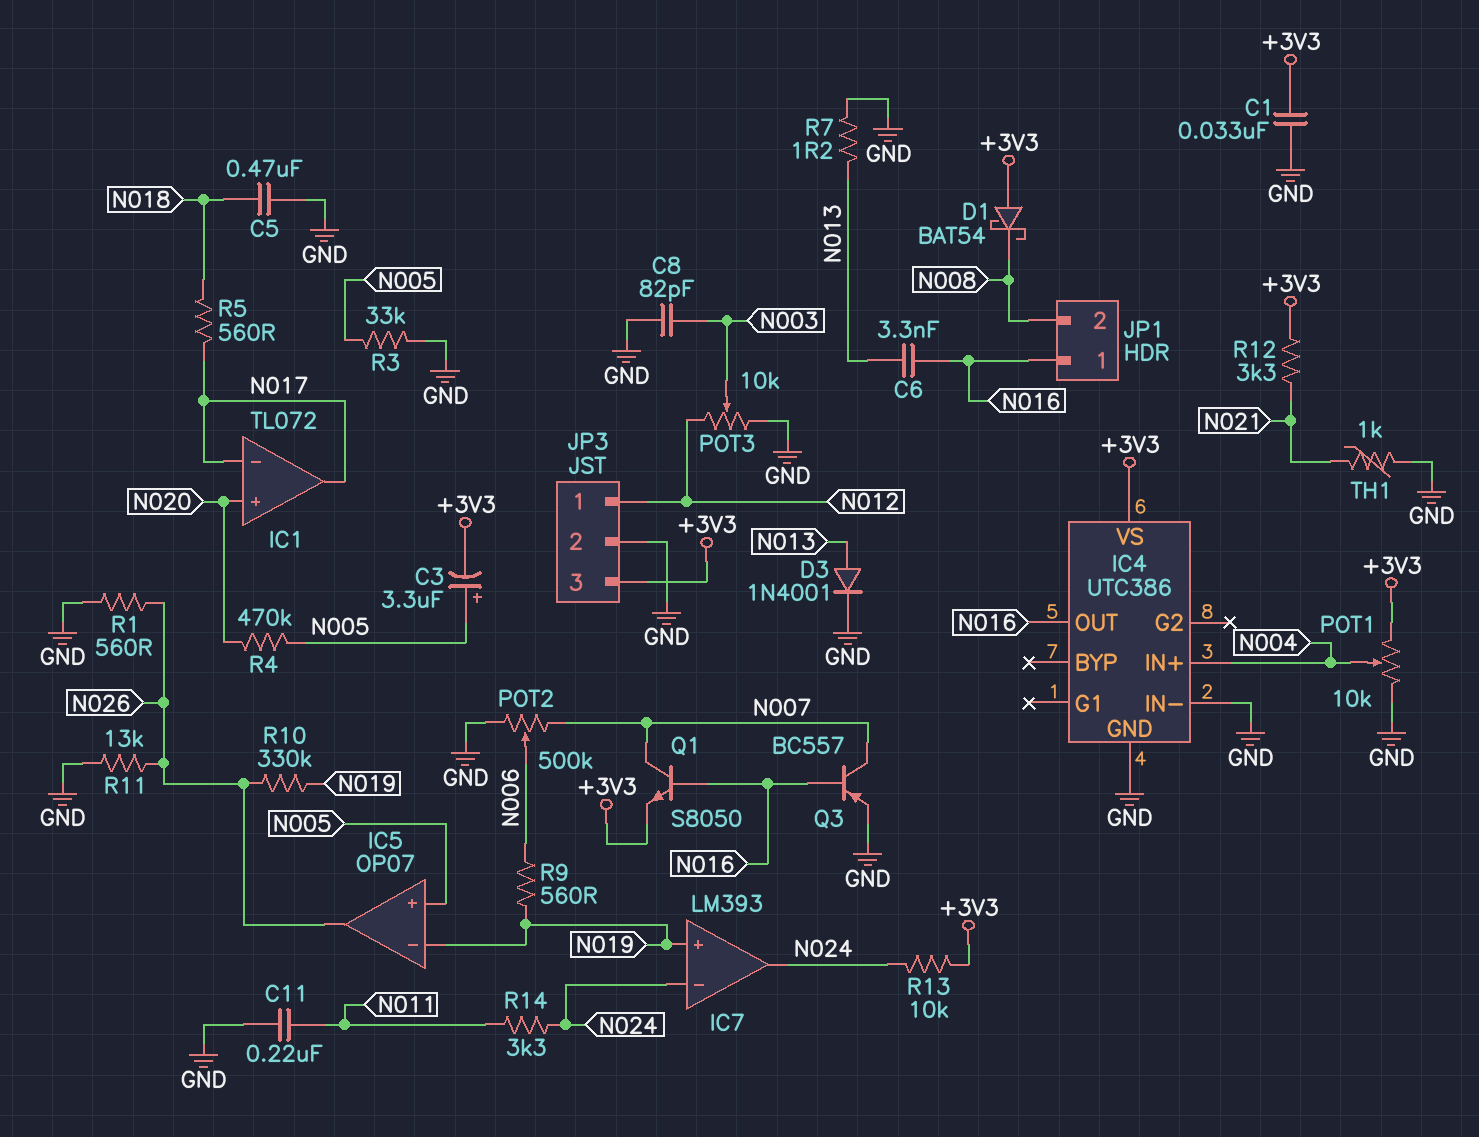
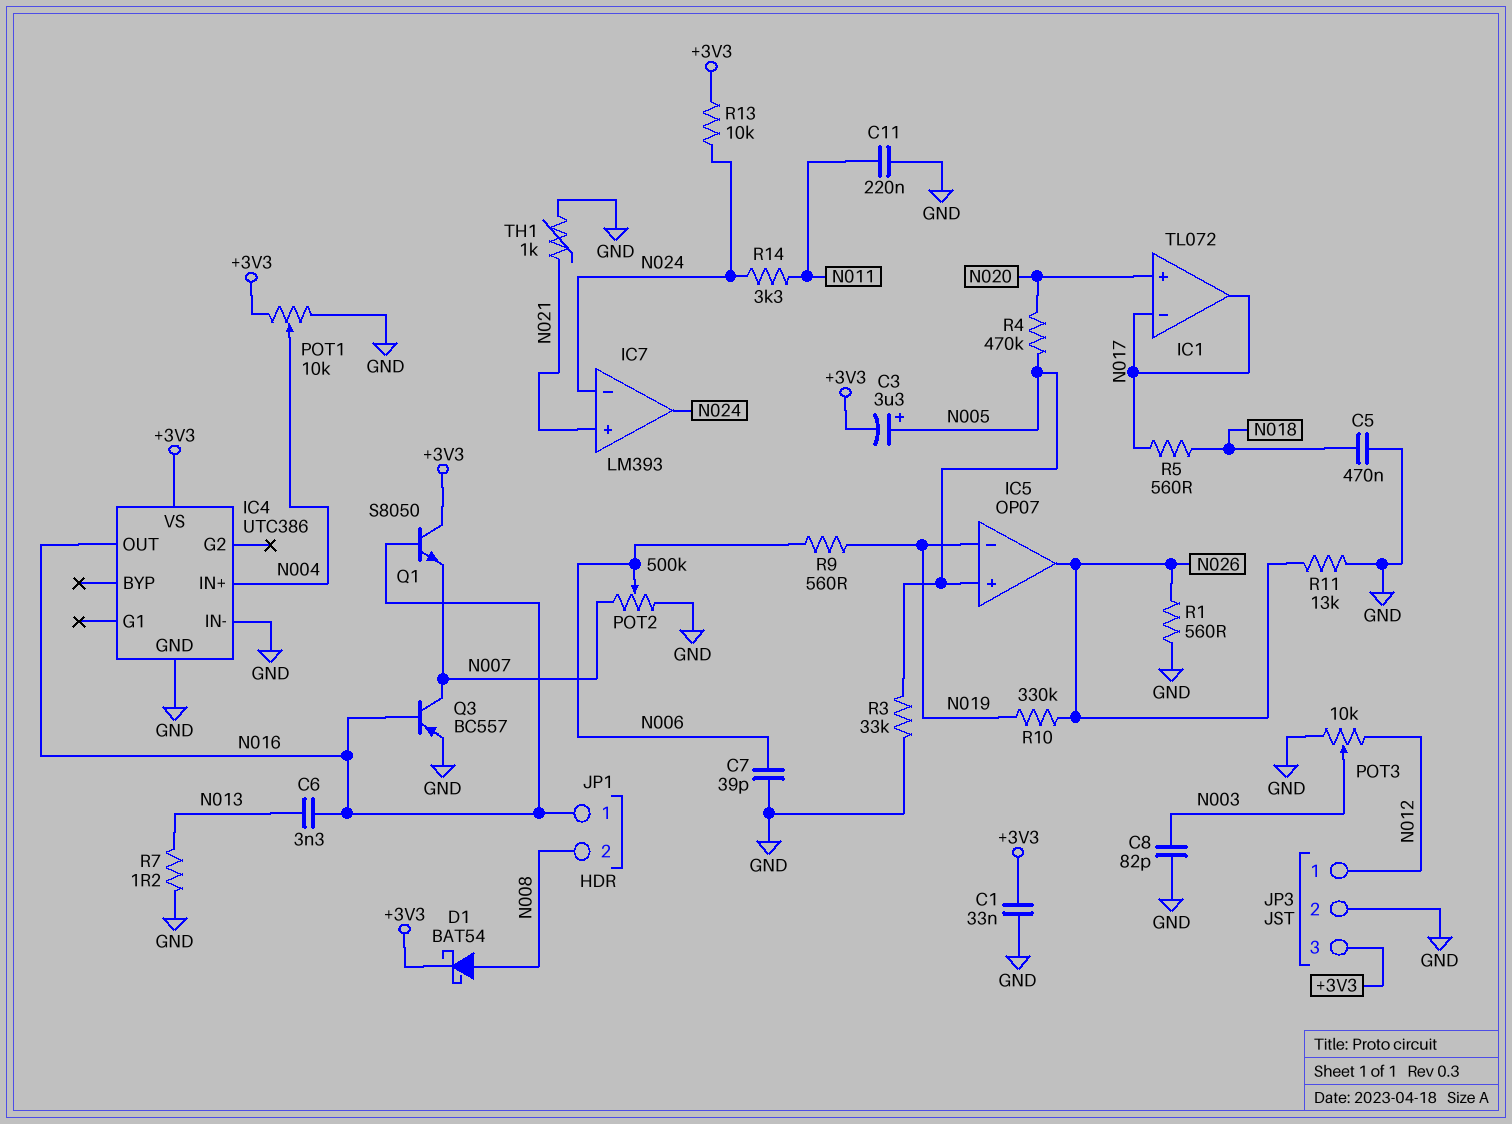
C7: none -> 39pF (GND, N006)
D1: schottky BAT54 (A +3V3, K N008) -> schottky BAT54 (A N008, K +3V3)
D3: diode 1N4001 (A N013, K GND) -> none
IC7 pin in+: N019 -> N021
Q1: NPN S8050 (B N016, C N007, E +3V3) -> NPN S8050 (B N016, C +3V3, E N007)
R12: 3.3k (+3V3, N021) -> none

